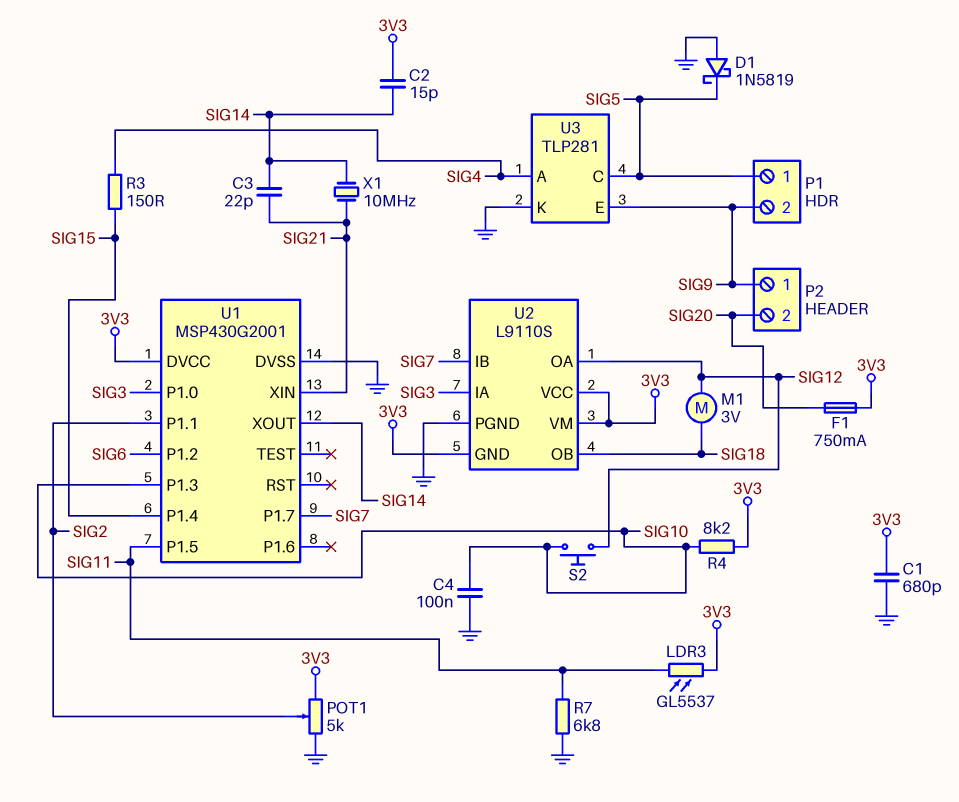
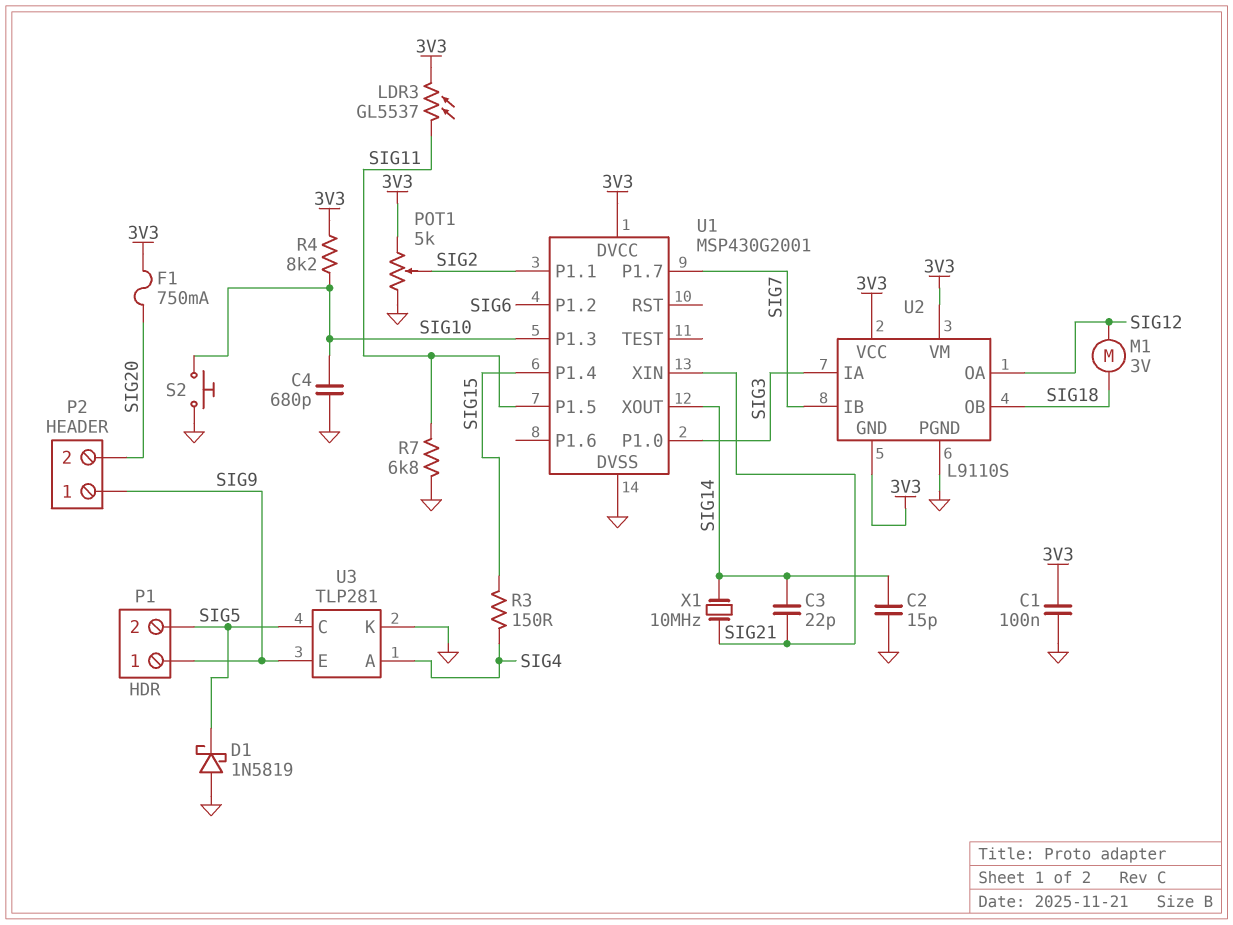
C1: 680pF (3V3, GND) -> 100nF (3V3, GND)
C2: 15pF (3V3, SIG14) -> 15pF (GND, SIG14)
C4: 100nF (GND, SIG10) -> 680pF (GND, SIG10)
P1 pin 1: SIG5 -> SIG9
P1 pin 2: SIG9 -> SIG5
S2: button (SIG10, SIG12) -> button (GND, SIG10)

